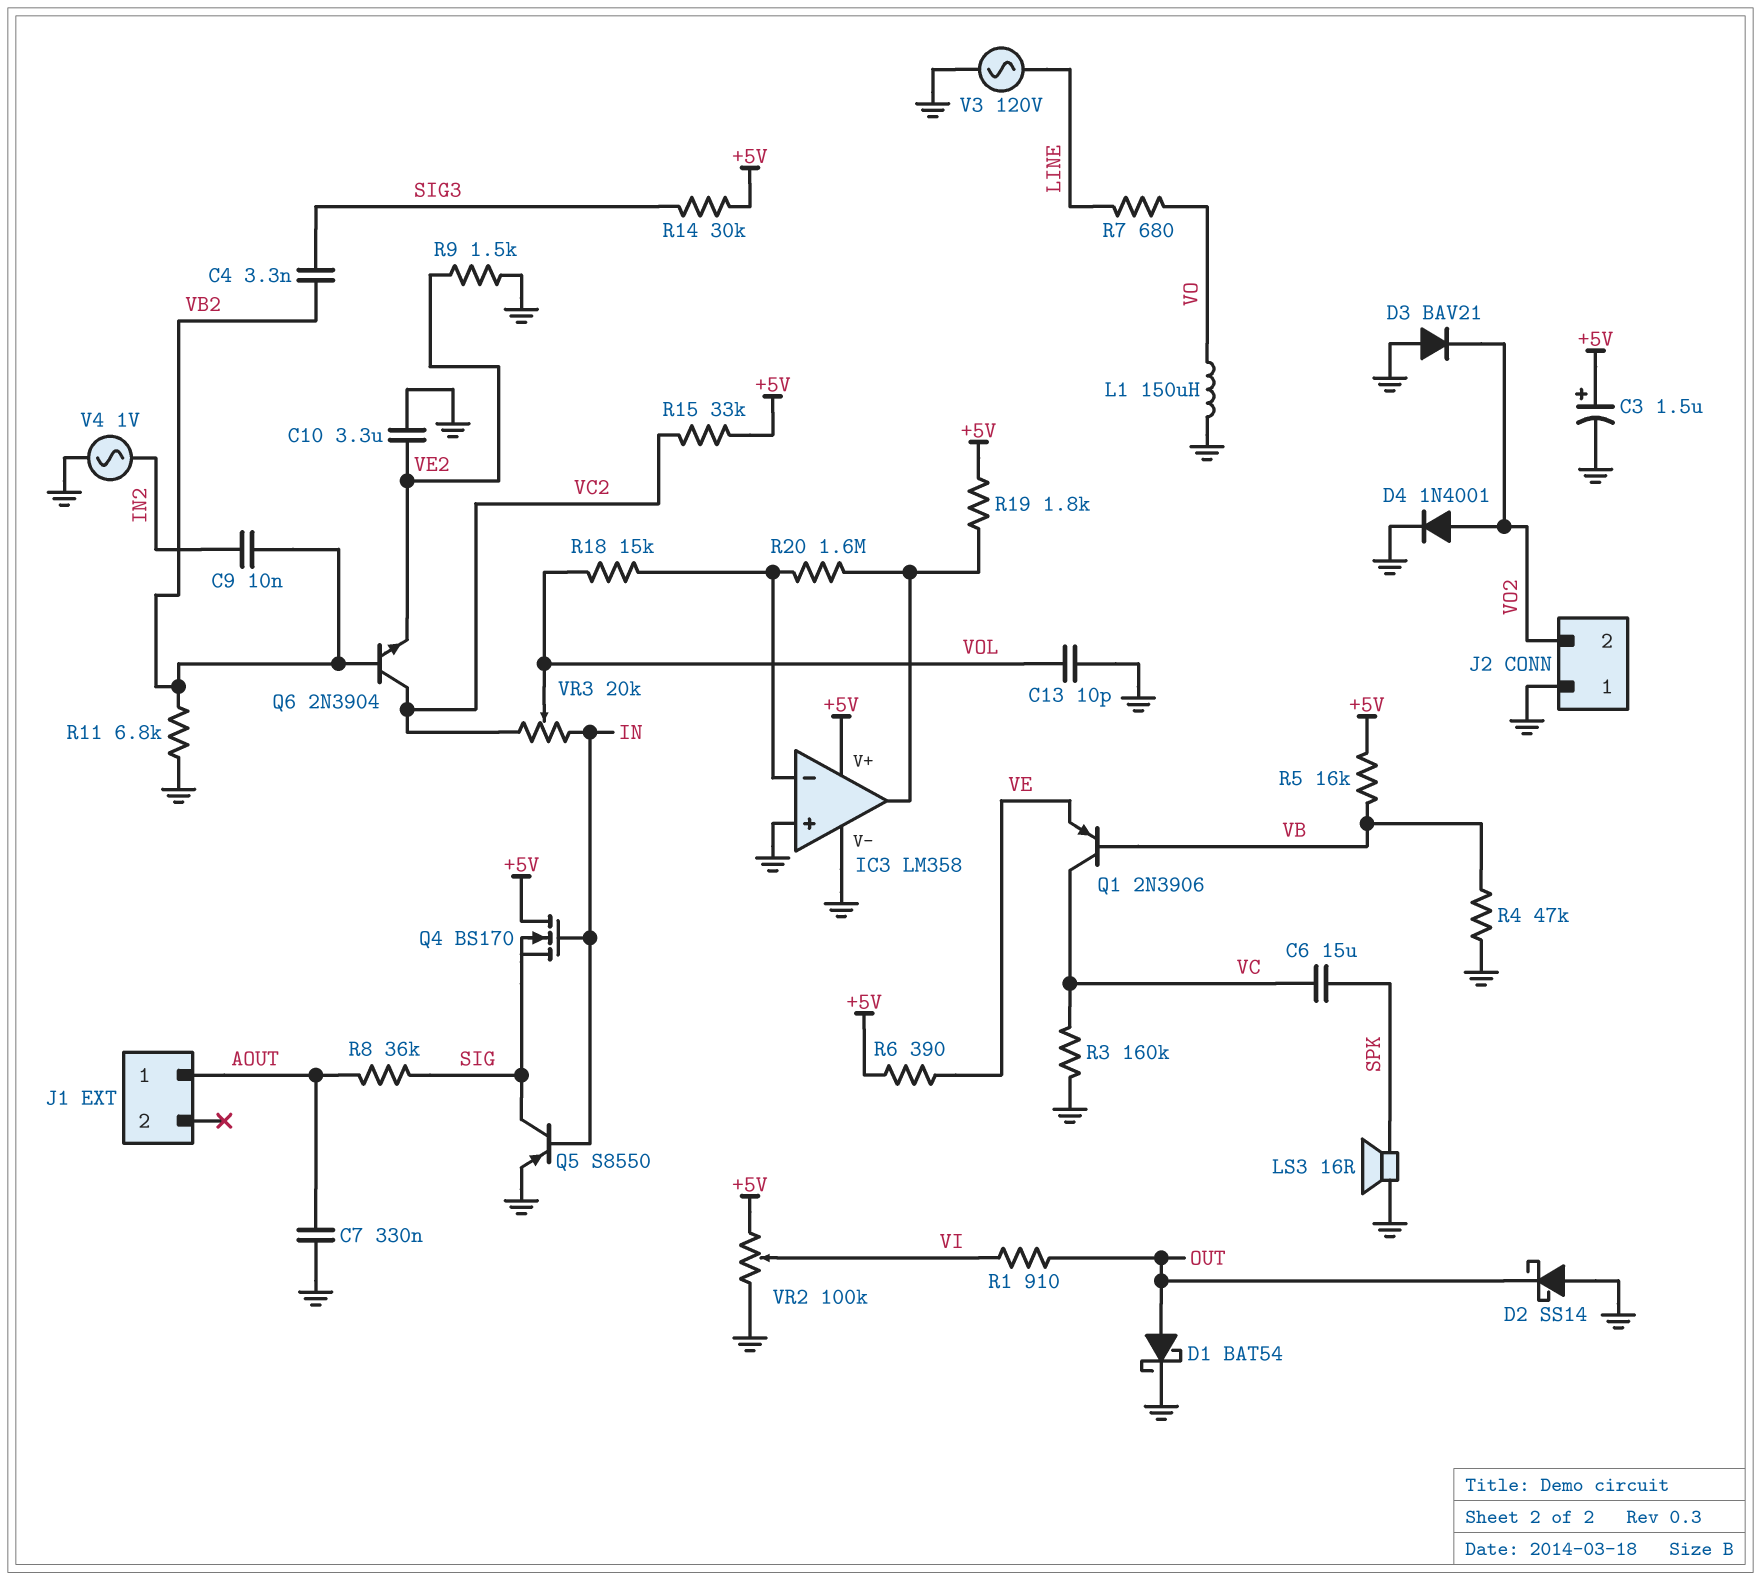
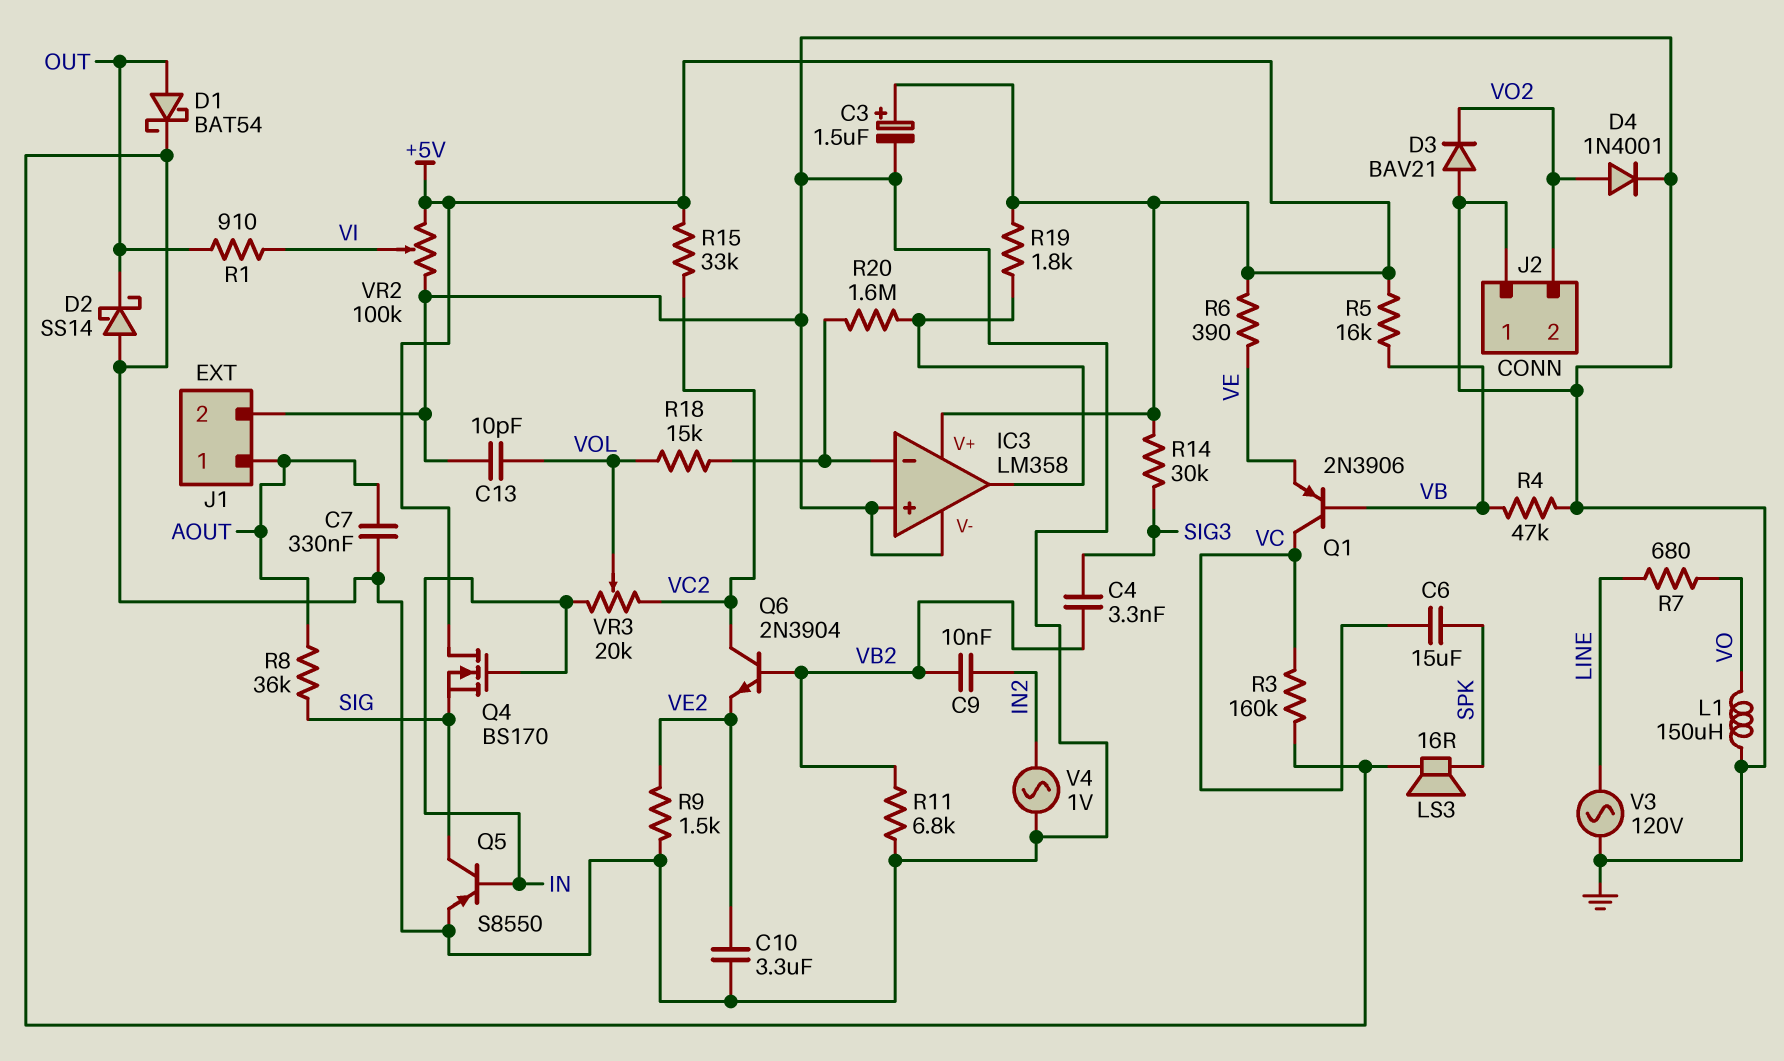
J1 pin 2: none -> GND

